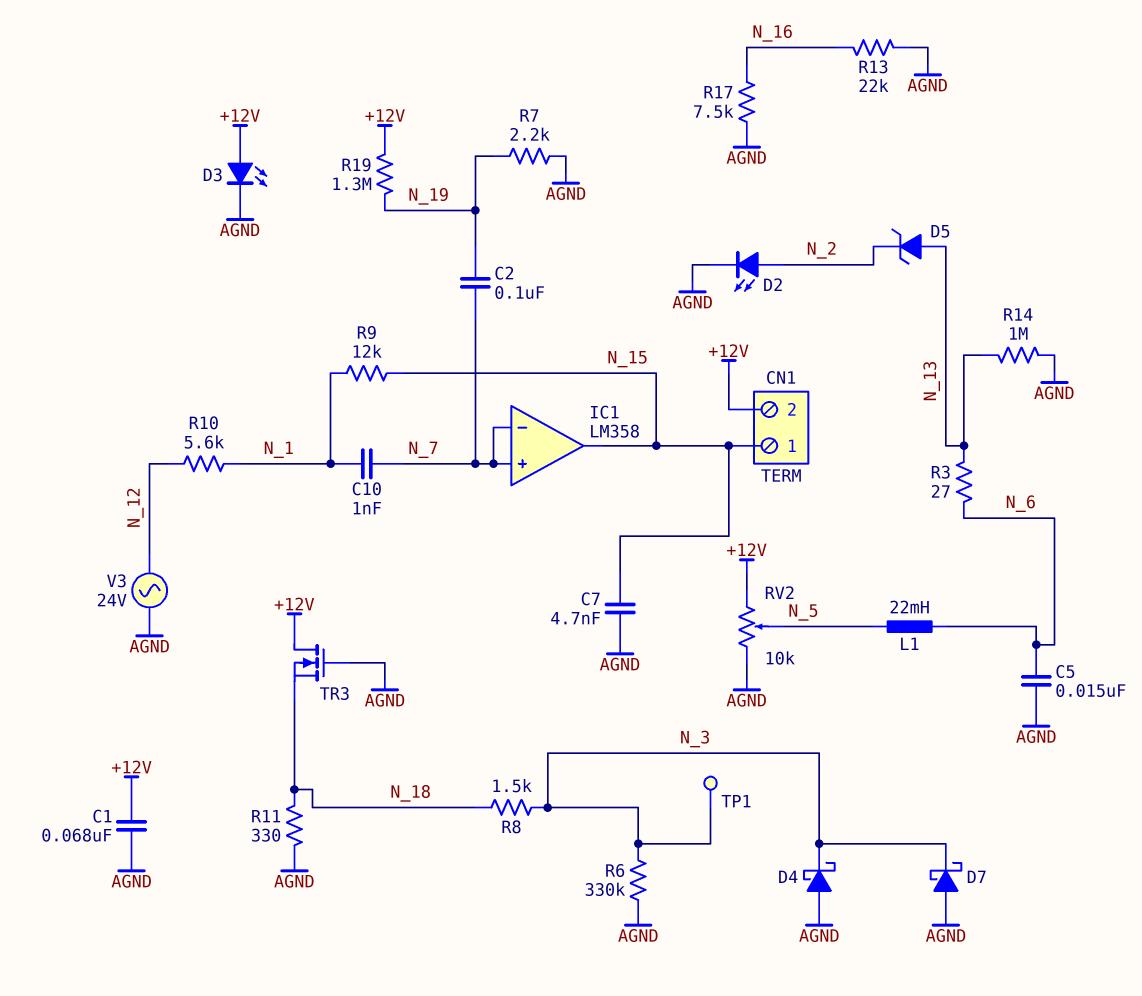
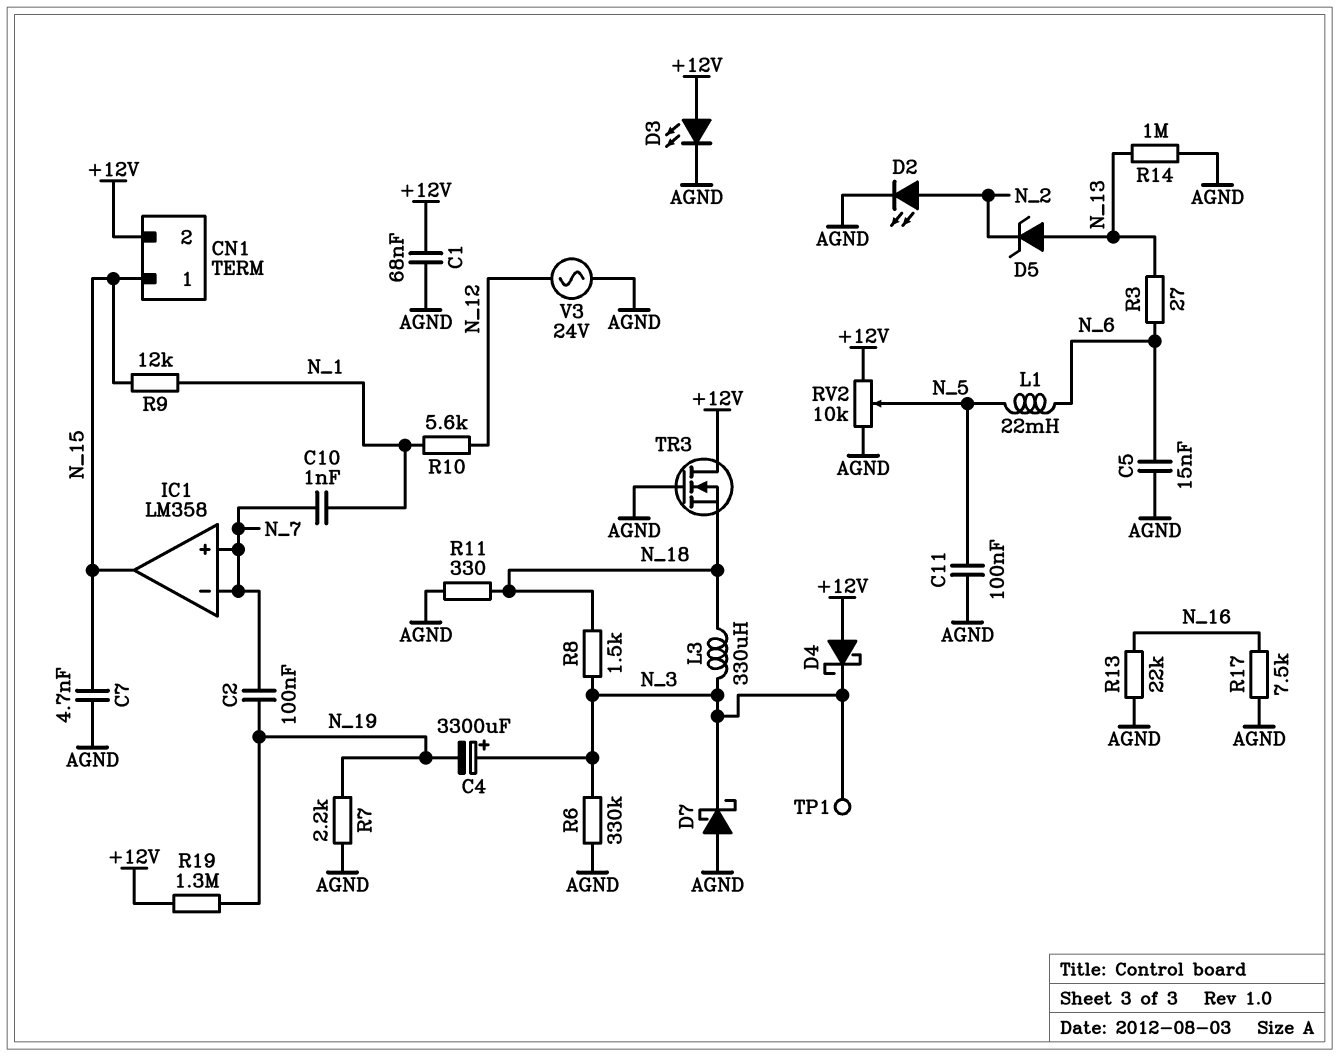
C4: none -> 3300uF (plus N_3, minus N_19)
C11: none -> 100nF (AGND, N_5)
D4: schottky (A AGND, K N_3) -> schottky (A +12V, K N_3)
L3: none -> 330uH (N_3, N_18)

